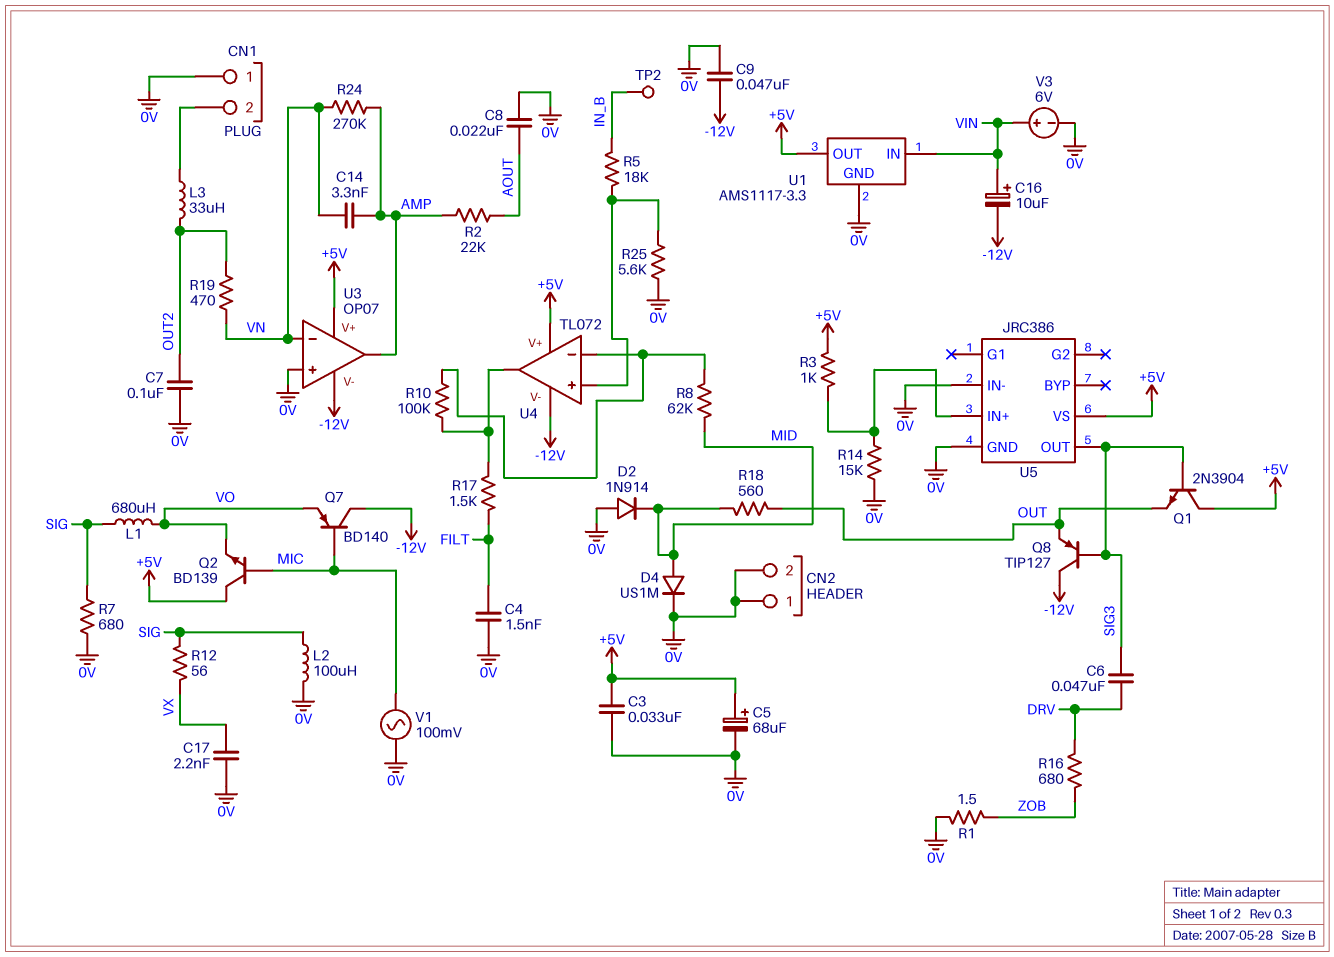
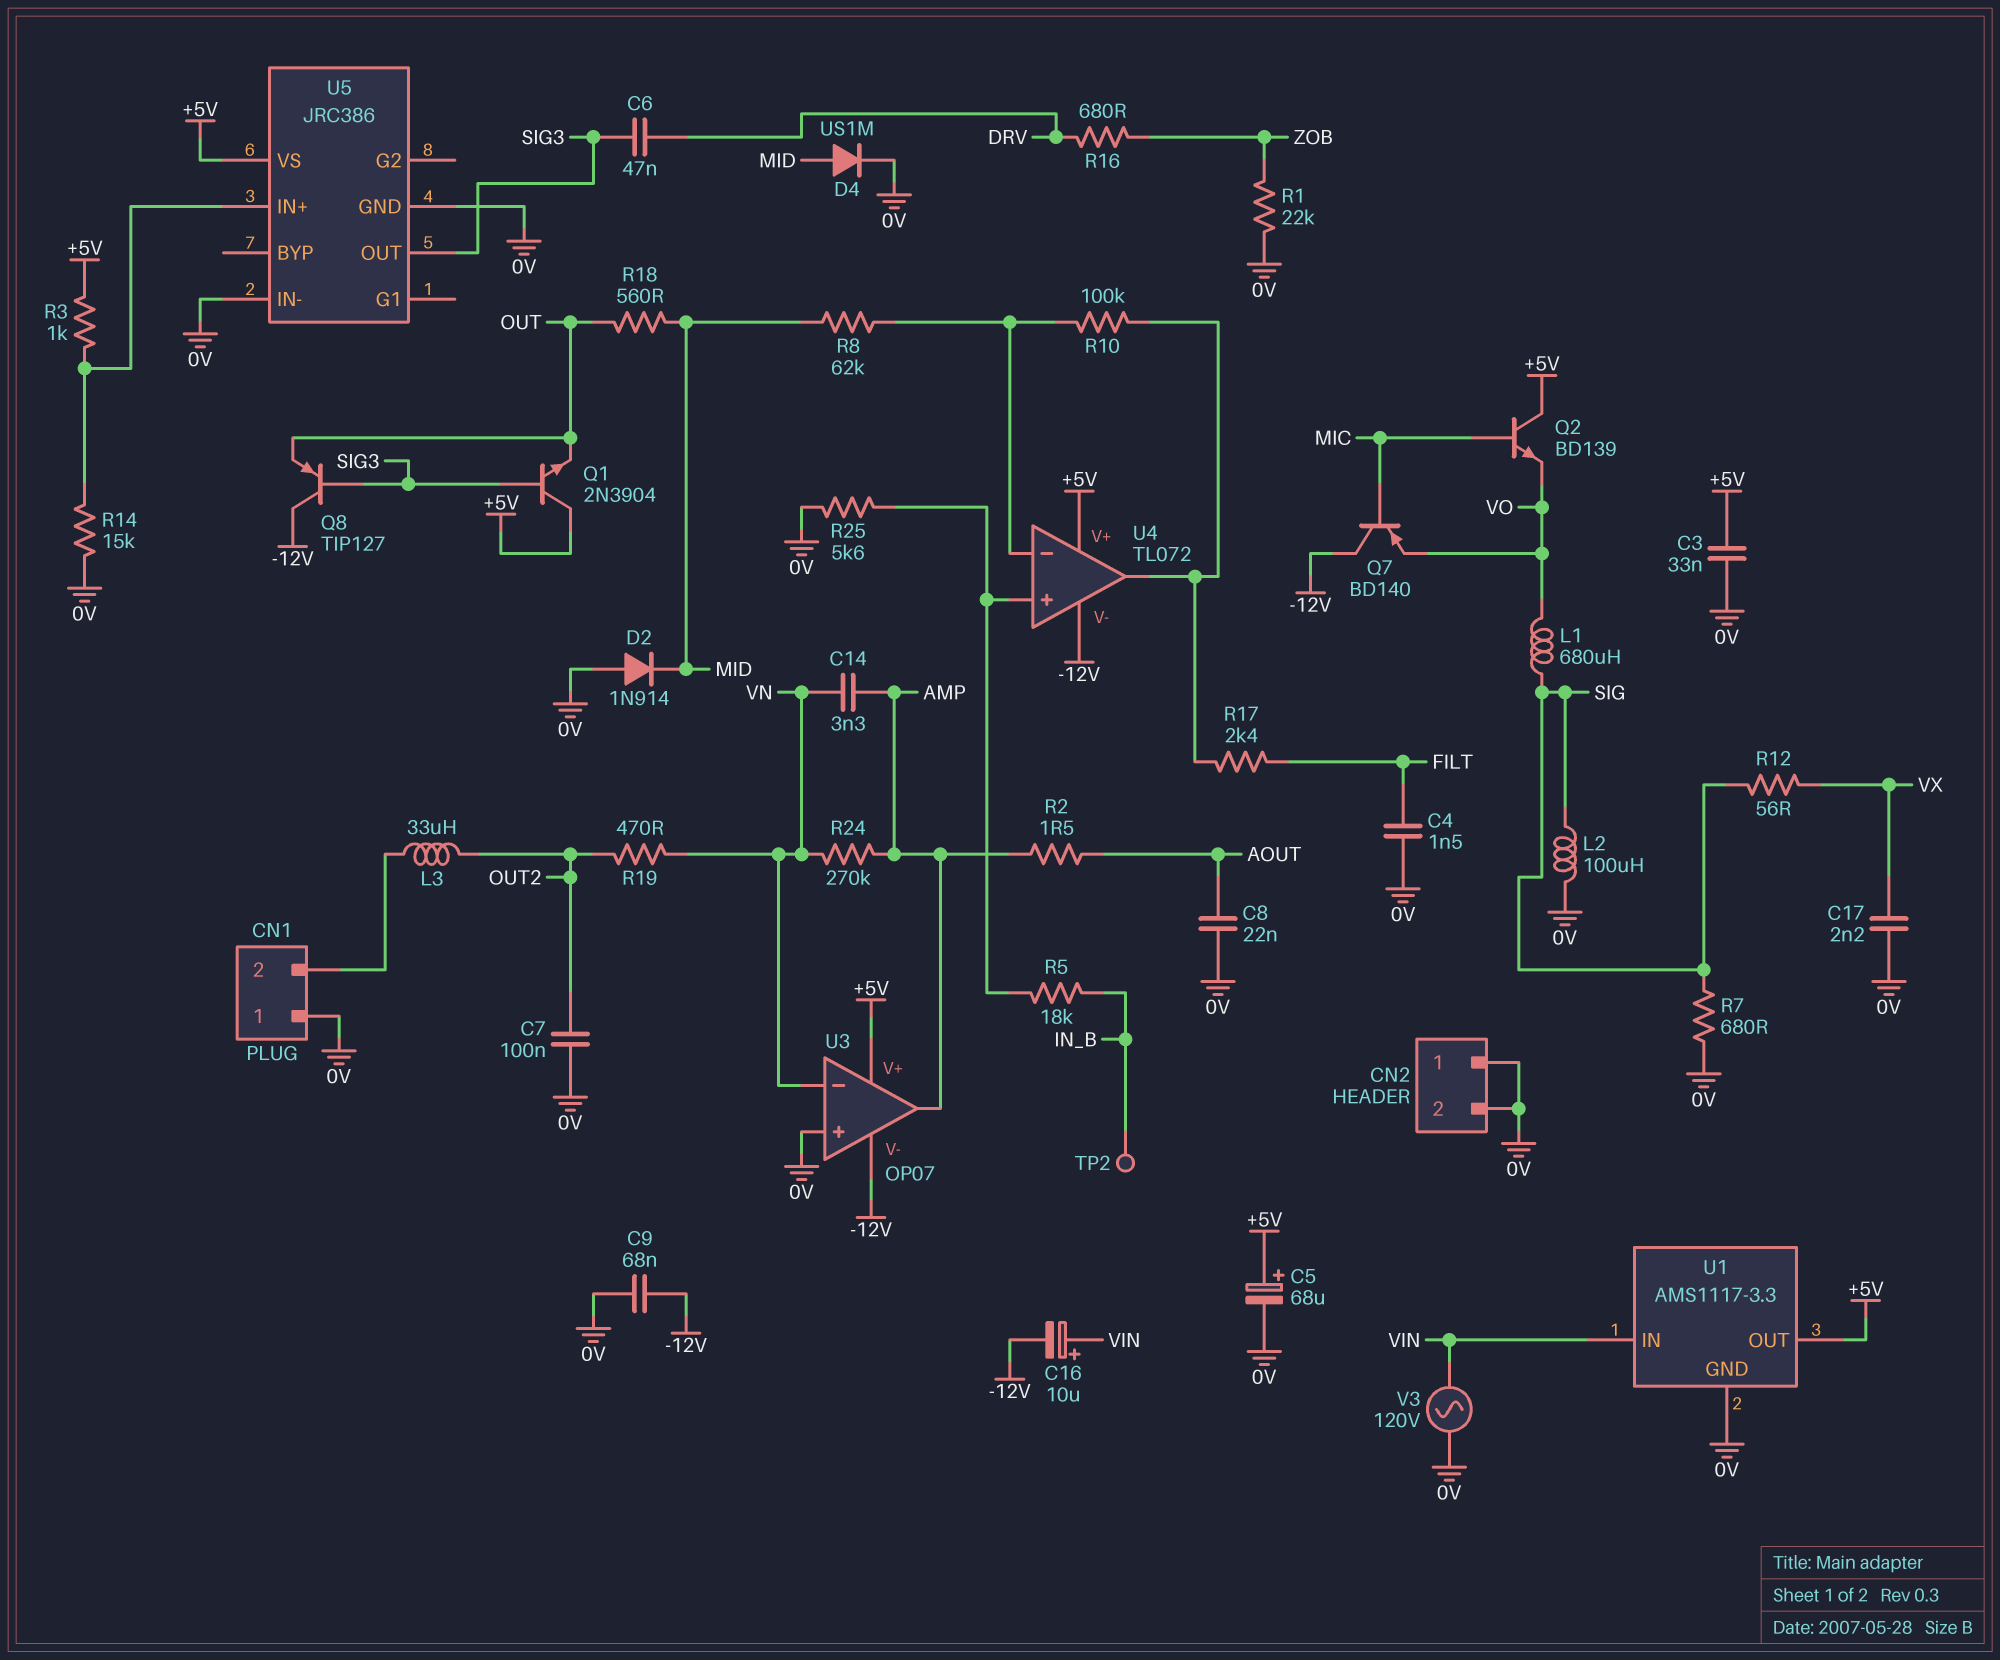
C9: 47nF (-12V, 0V) -> 68nF (-12V, 0V)
R1: 1.5 (0V, ZOB) -> 22k (0V, ZOB)
R2: 22k (AMP, AOUT) -> 1.5 (AMP, AOUT)
R17: 1.5k (FILT, U4/out) -> 2.4k (FILT, U4/out)
V1: AC 100mV (0V, MIC) -> none
V3: 6V (plus VIN, minus 0V) -> AC 120V (0V, VIN)

